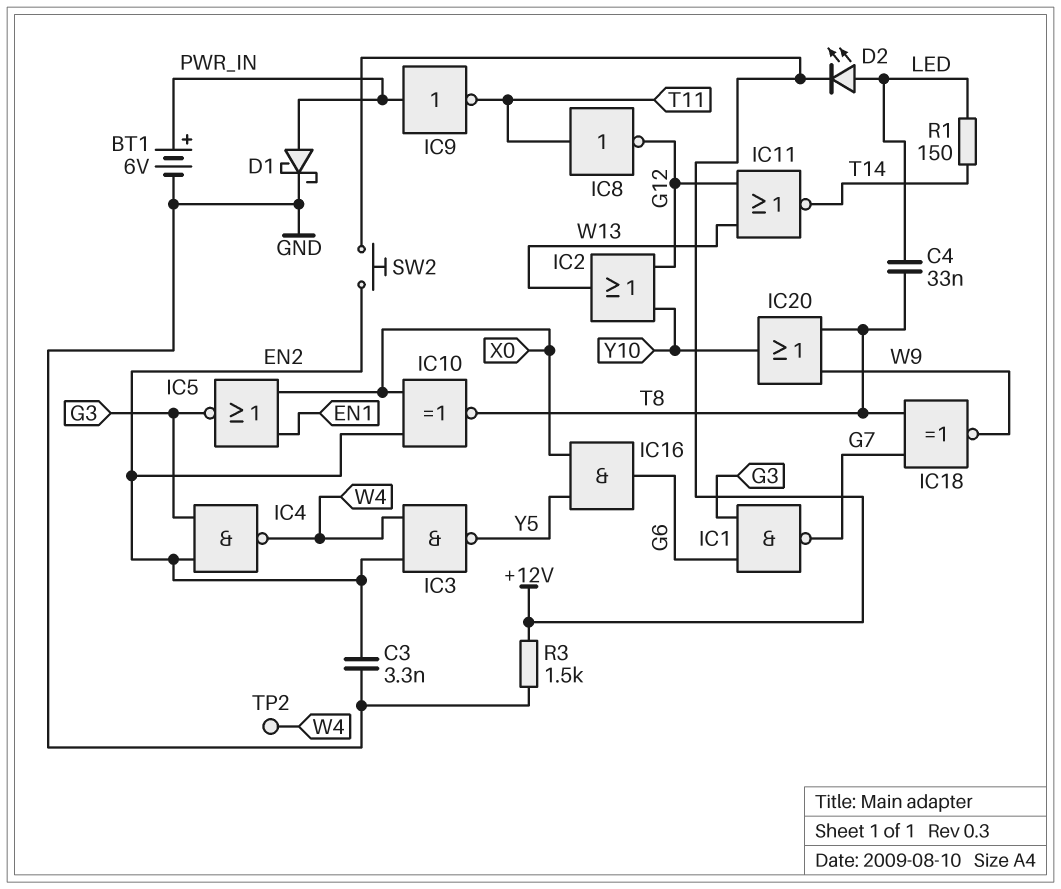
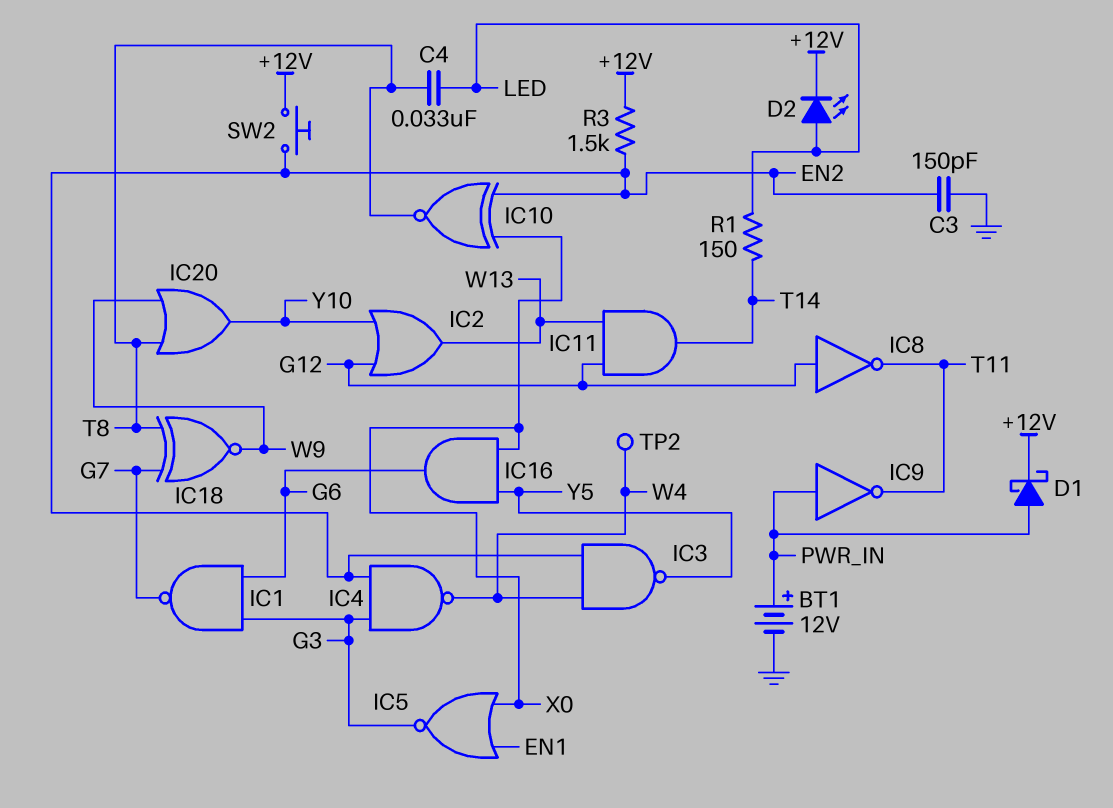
BT1: 6V (plus PWR_IN, minus GND) -> 12V (plus PWR_IN, minus GND)
C3: 3.3nF (EN2, GND) -> 150pF (EN2, GND)
D1: schottky (A PWR_IN, K GND) -> schottky (A PWR_IN, K +12V)
IC8: NOT (in T11, out G12) -> NOT (in G12, out T11)
IC11: NOR (in G12, in W13, out T14) -> AND (in G12, in W13, out T14)
R3: 1.5k (+12V, GND) -> 1.5k (+12V, EN2)

